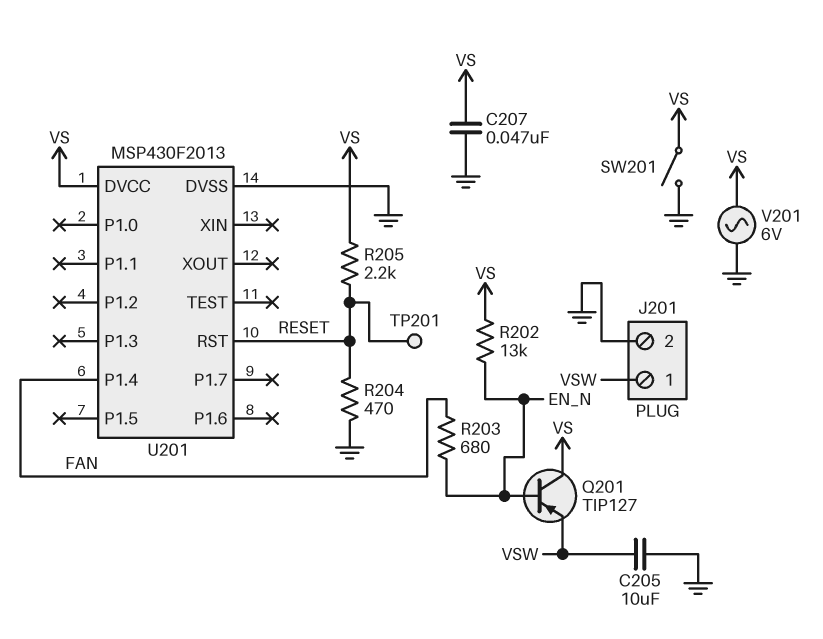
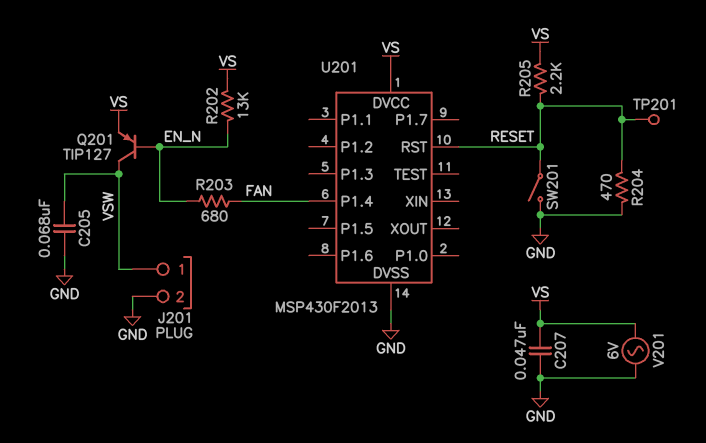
C205: 10uF (GND, VSW) -> 68nF (GND, VSW)
Q201: PNP TIP127 (B EN_N, C VS, E VSW) -> PNP TIP127 (B EN_N, C VSW, E VS)
SW201: switch (GND, VS) -> switch (GND, RESET)

